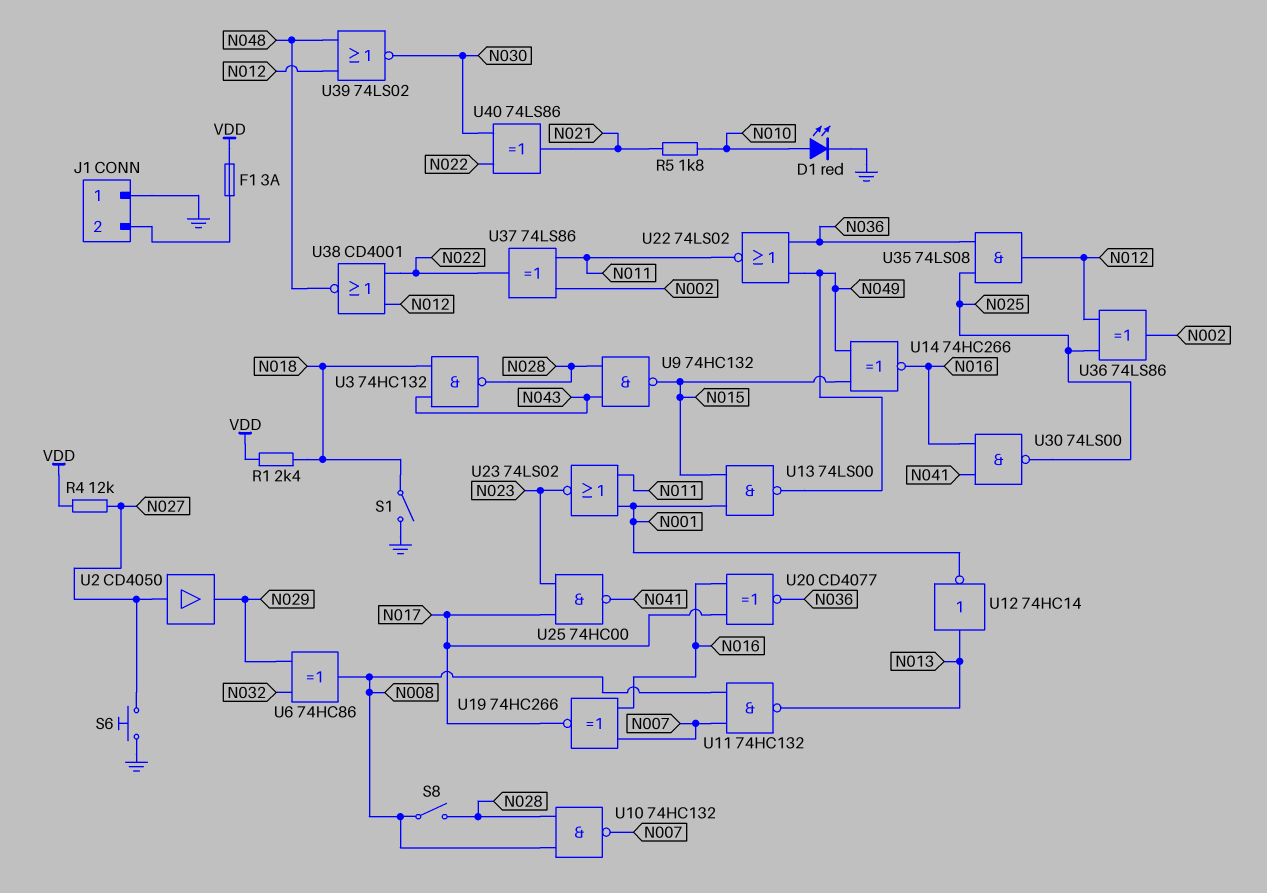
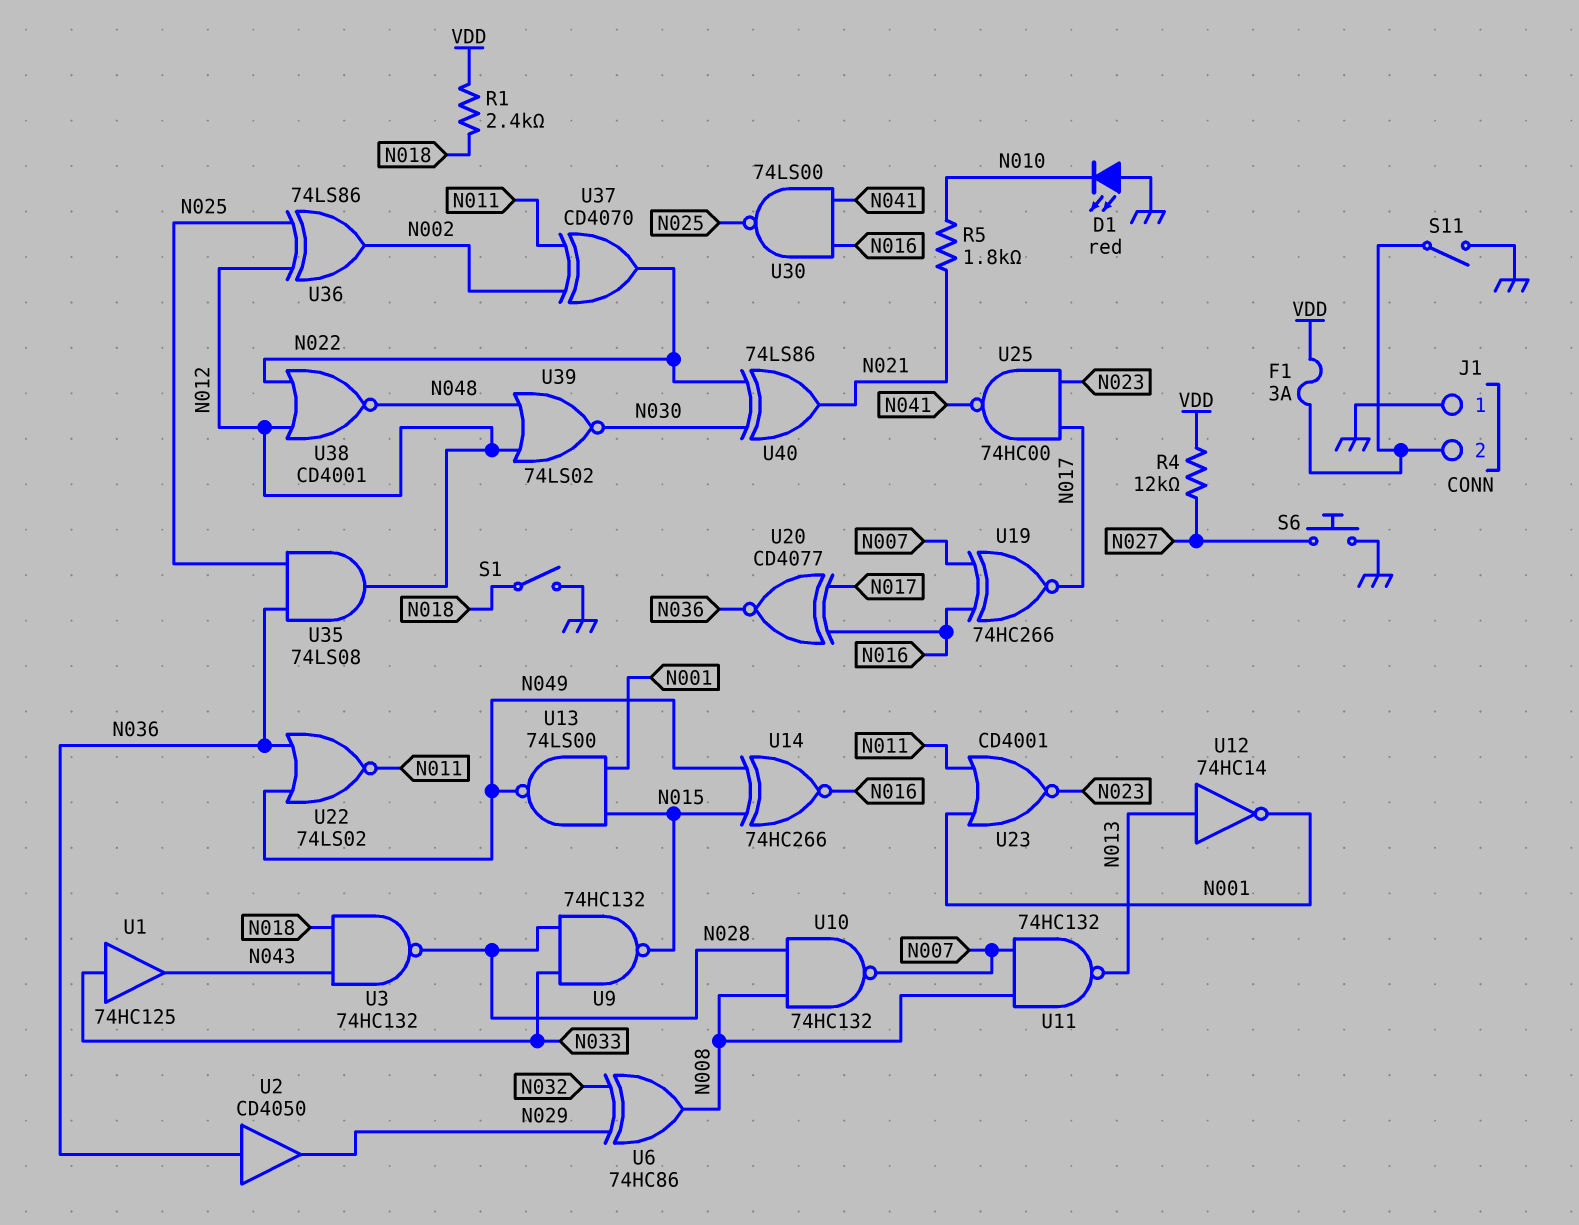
D1: LED red (A N010, K GND) -> LED red (A GND, K N010)
S8: switch (N008, N028) -> none
S11: none -> switch (GND, J1/2)
U1: none -> buffer 74HC125 (in N033, out N043)
U2: buffer CD4050 (in N027, out N029) -> buffer CD4050 (in N036, out N029)
U9: NAND 74HC132 (in N028, in N043, out N015) -> NAND 74HC132 (in N028, in N033, out N015)
U23: NOR 74LS02 (in N001, in N011, out N023) -> NOR CD4001 (in N001, in N011, out N023)
U37: XOR 74LS86 (in N002, in N011, out N022) -> XOR CD4070 (in N002, in N011, out N022)

